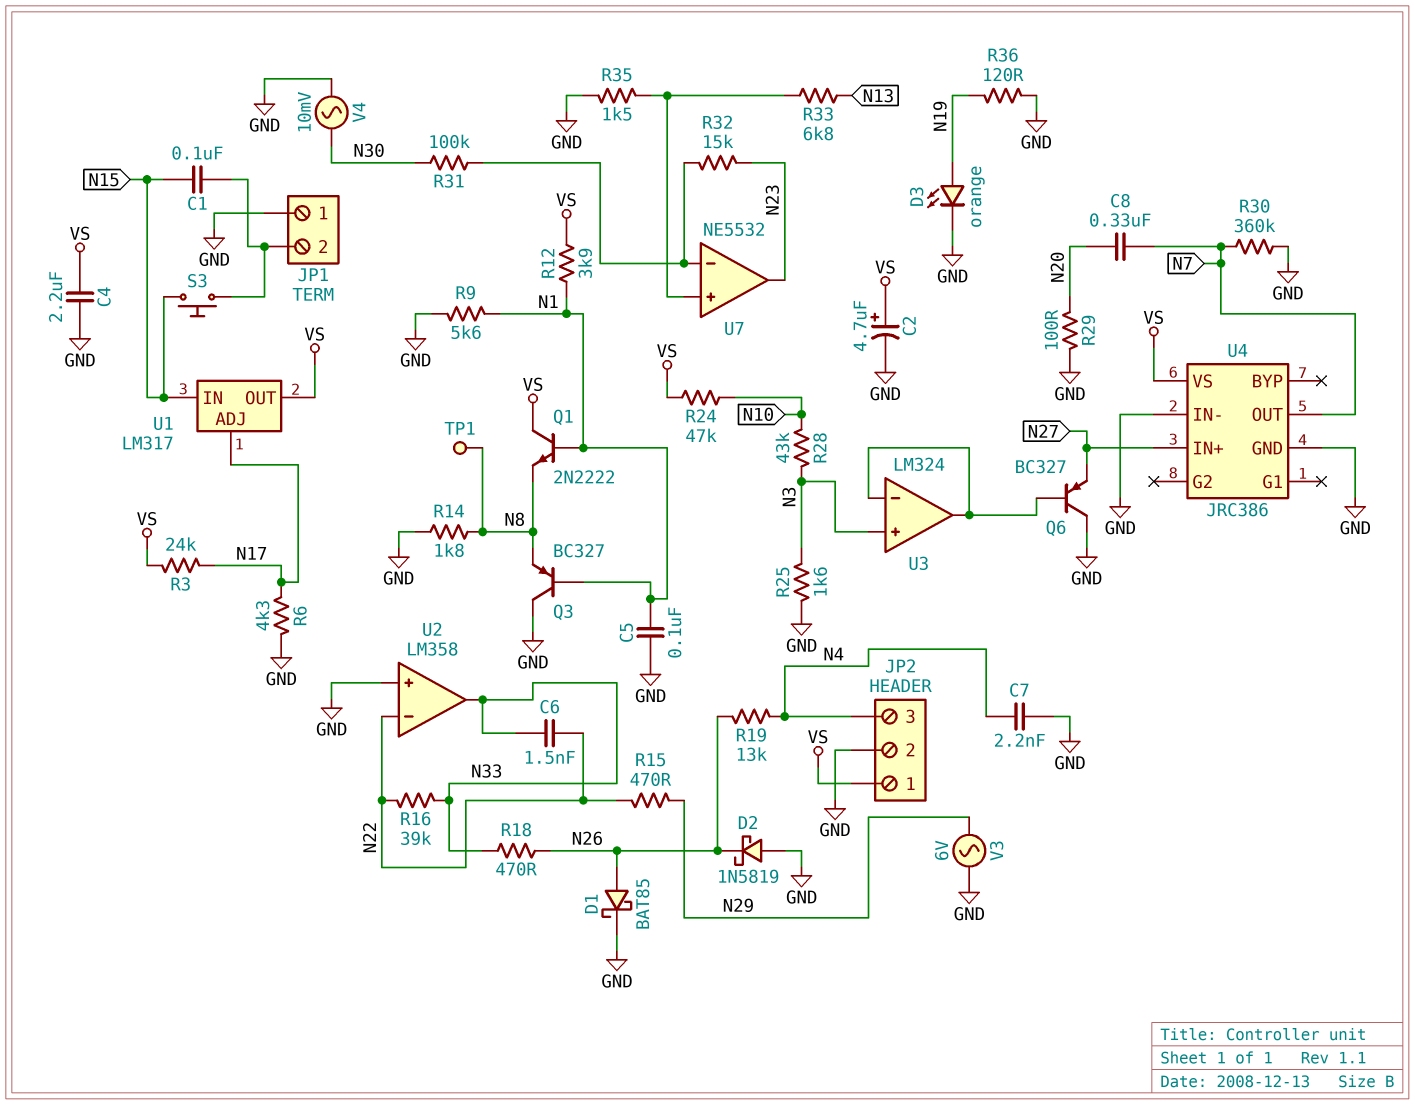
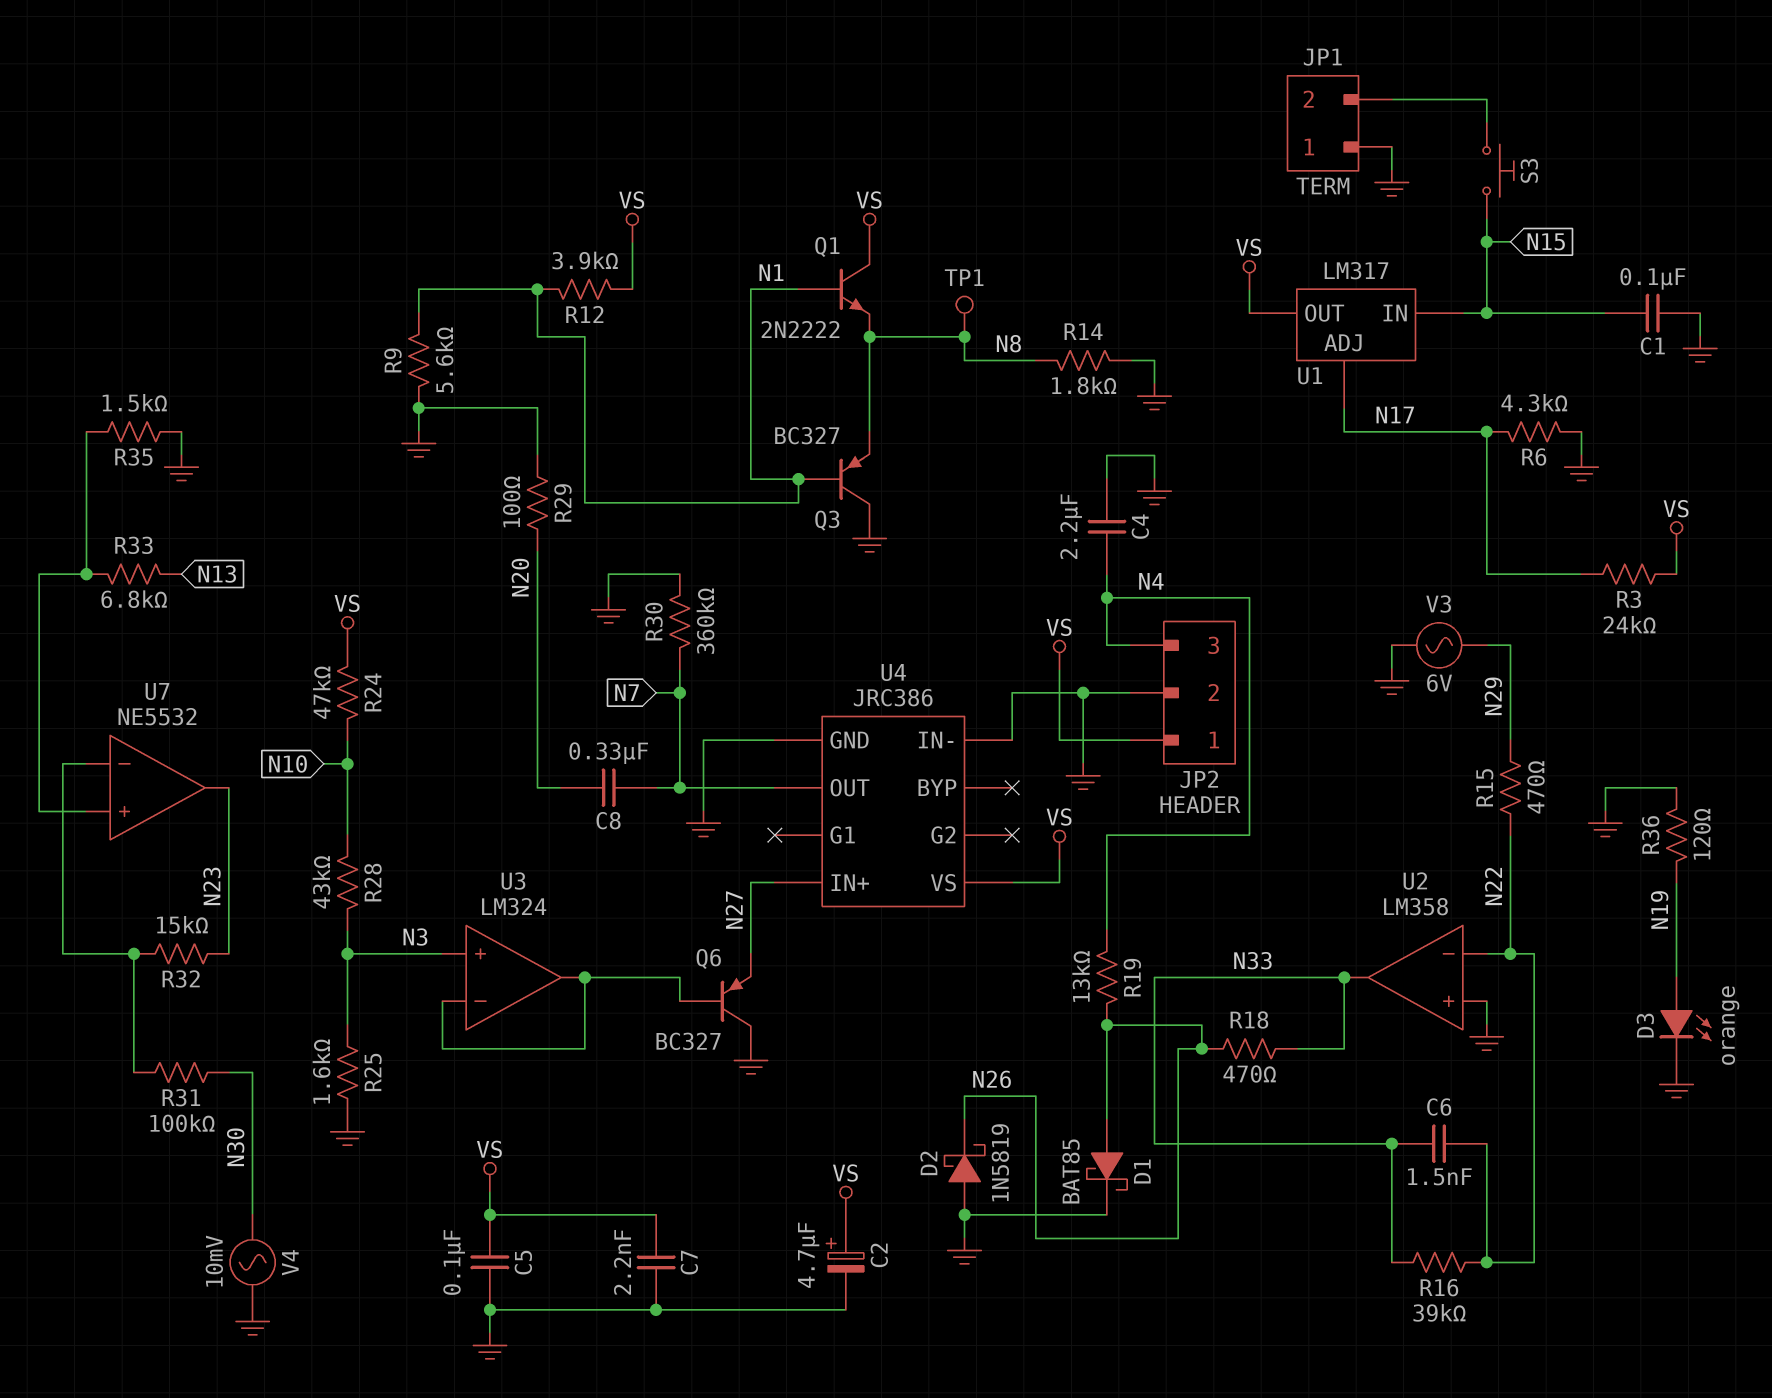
C1: 100nF (JP1/2, N15) -> 100nF (GND, N15)
C4: 2.2uF (GND, VS) -> 2.2uF (GND, N4)
C5: 100nF (GND, N1) -> 100nF (GND, VS)
C7: 2.2nF (GND, N4) -> 2.2nF (GND, VS)

